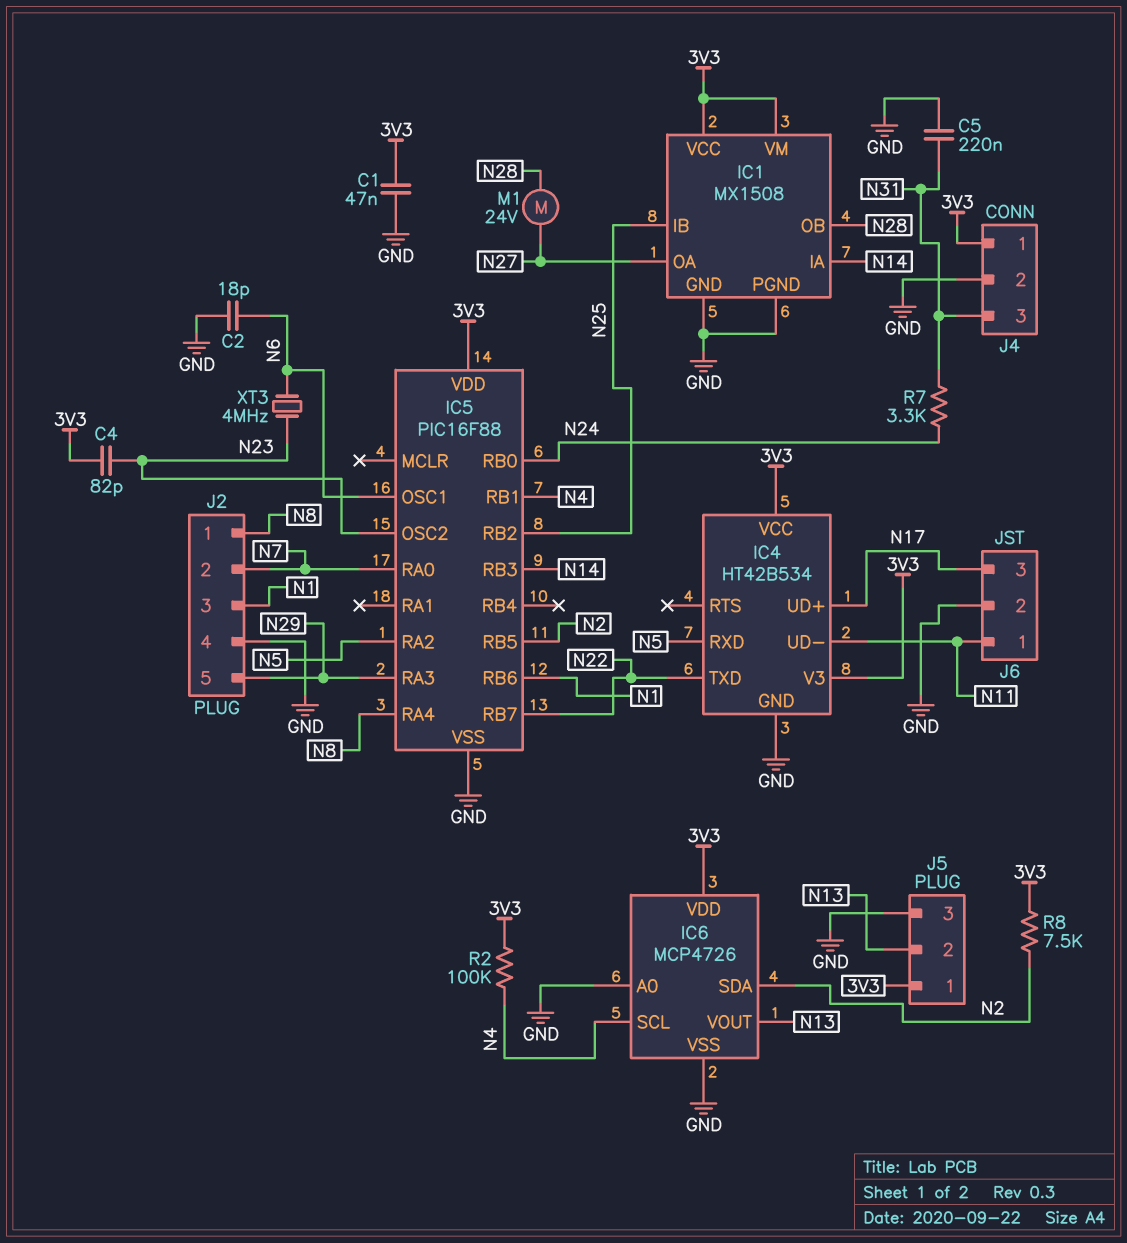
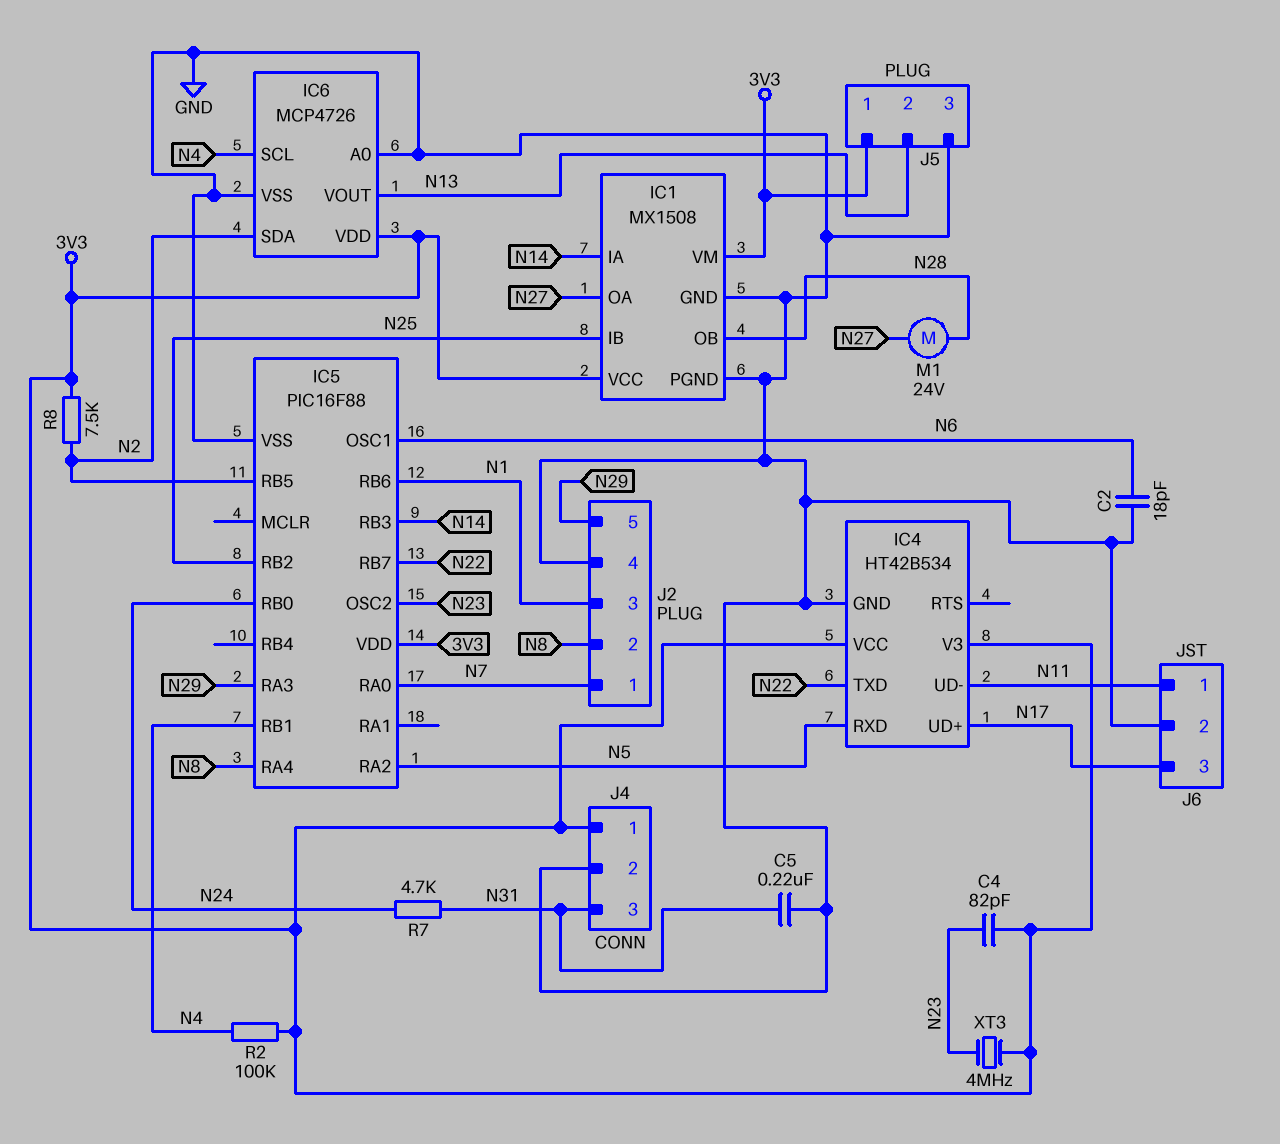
C1: 47nF (3V3, GND) -> none
J2 pin 1: N8 -> N7
J2 pin 2: N7 -> N8
R7: 3.3k (N24, N31) -> 4.7k (N24, N31)
XT3: 4MHz (N6, N23) -> 4MHz (3V3, N23)

